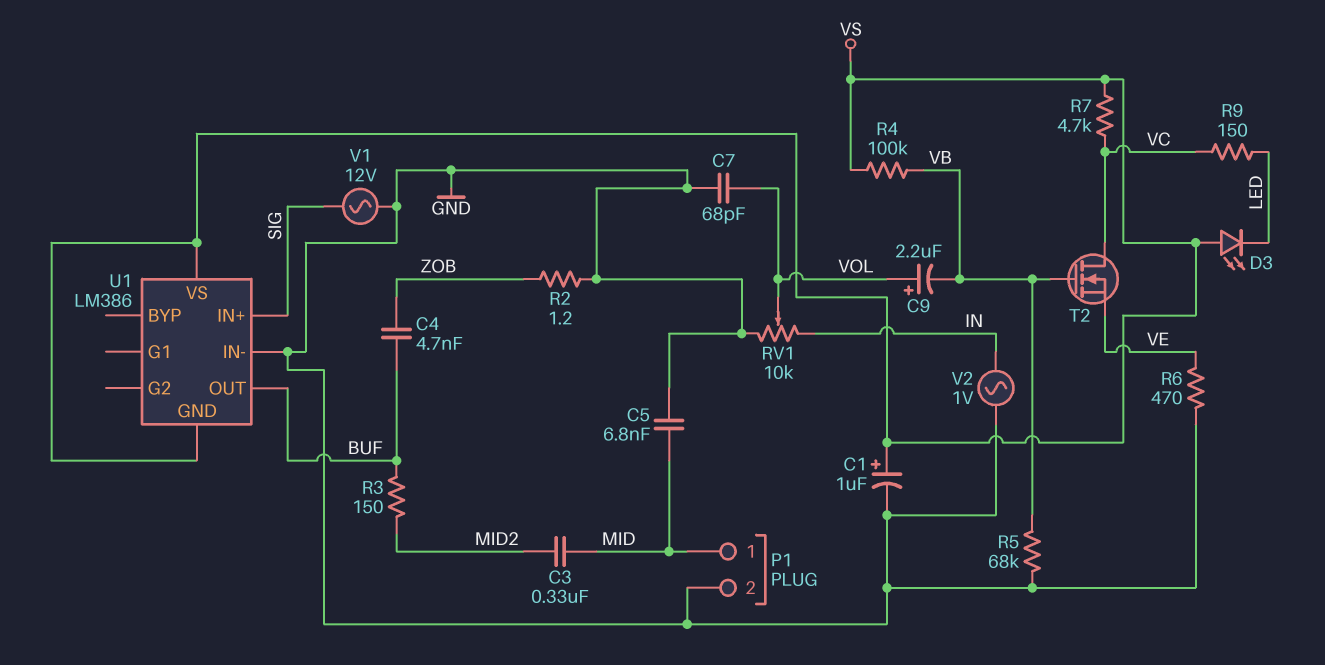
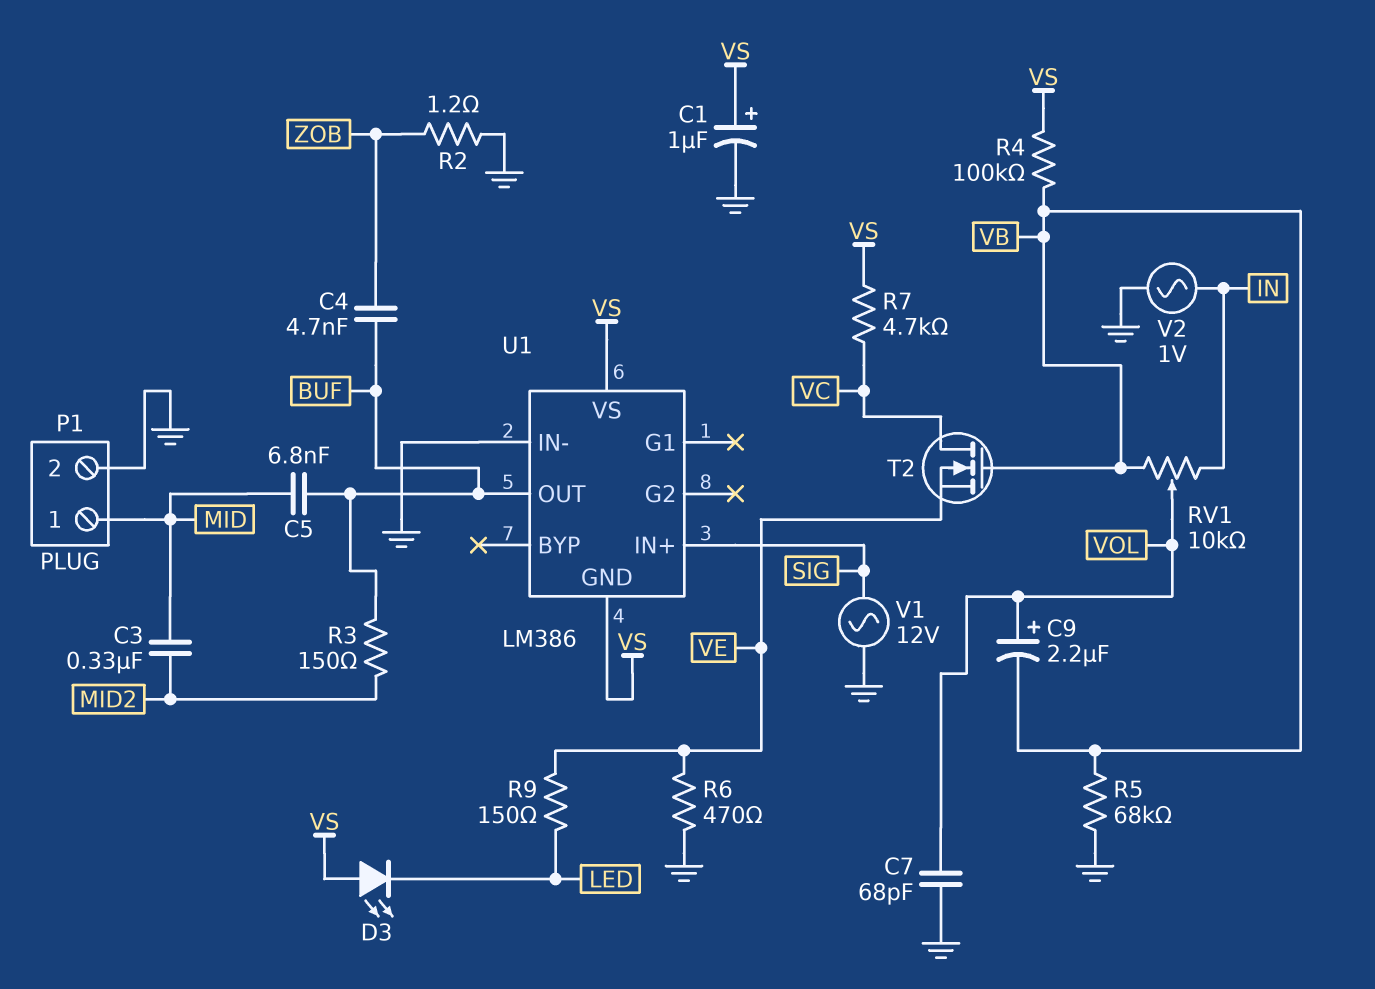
C5: 6.8nF (GND, MID) -> 6.8nF (BUF, MID)
R9: 150 (LED, VC) -> 150 (LED, VE)
RV1: 10k (GND, IN, wiper VOL) -> 10k (IN, VB, wiper VOL)

